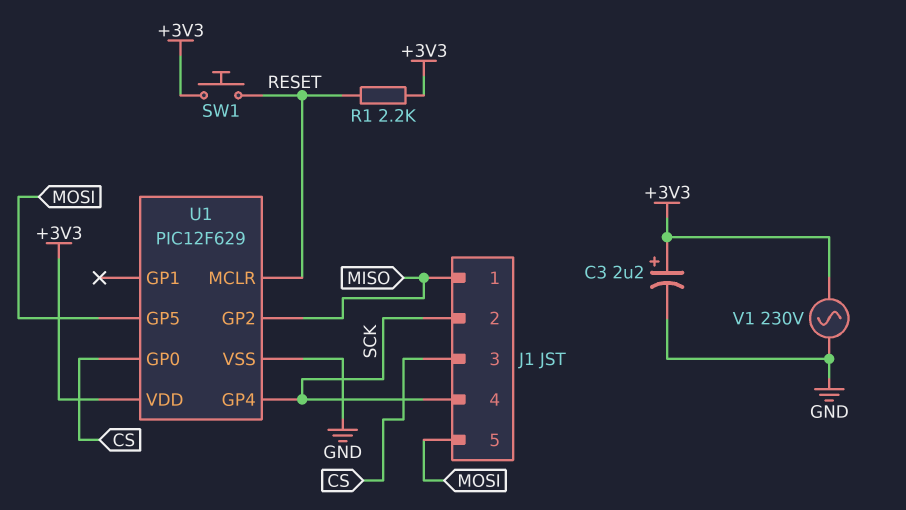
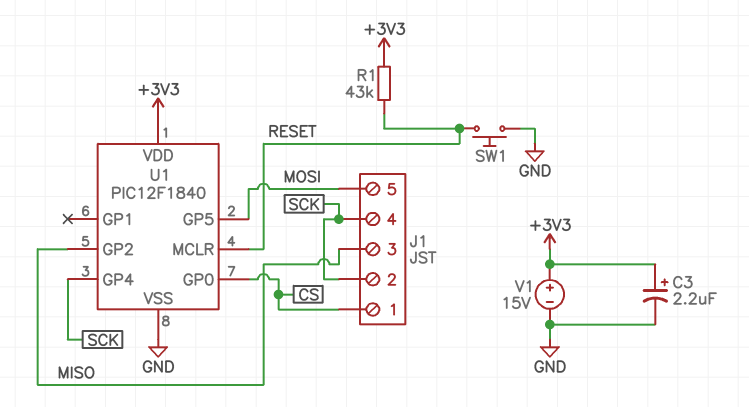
J1 pin 1: MISO -> CS
J1 pin 3: CS -> MISO
R1: 2.2k (+3V3, RESET) -> 43k (+3V3, RESET)
SW1: button (+3V3, RESET) -> button (GND, RESET)
U1: PIC12F629 -> PIC12F1840
V1: AC 230V (+3V3, GND) -> 15V (plus +3V3, minus GND)

